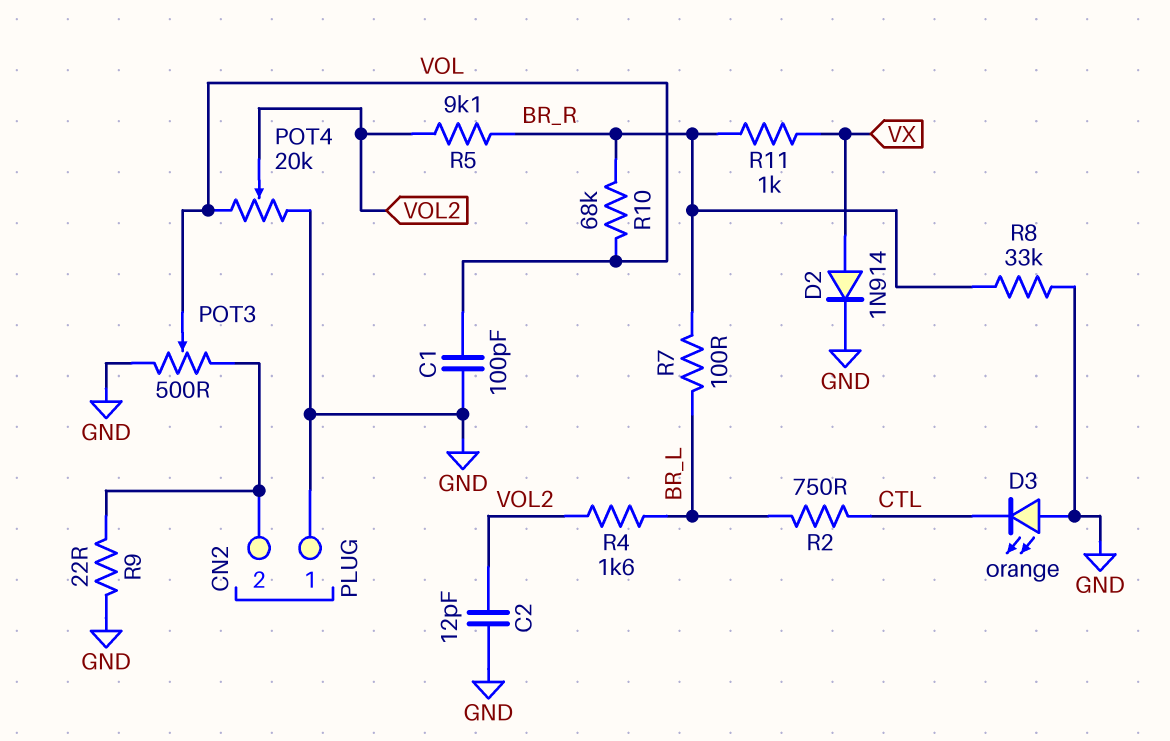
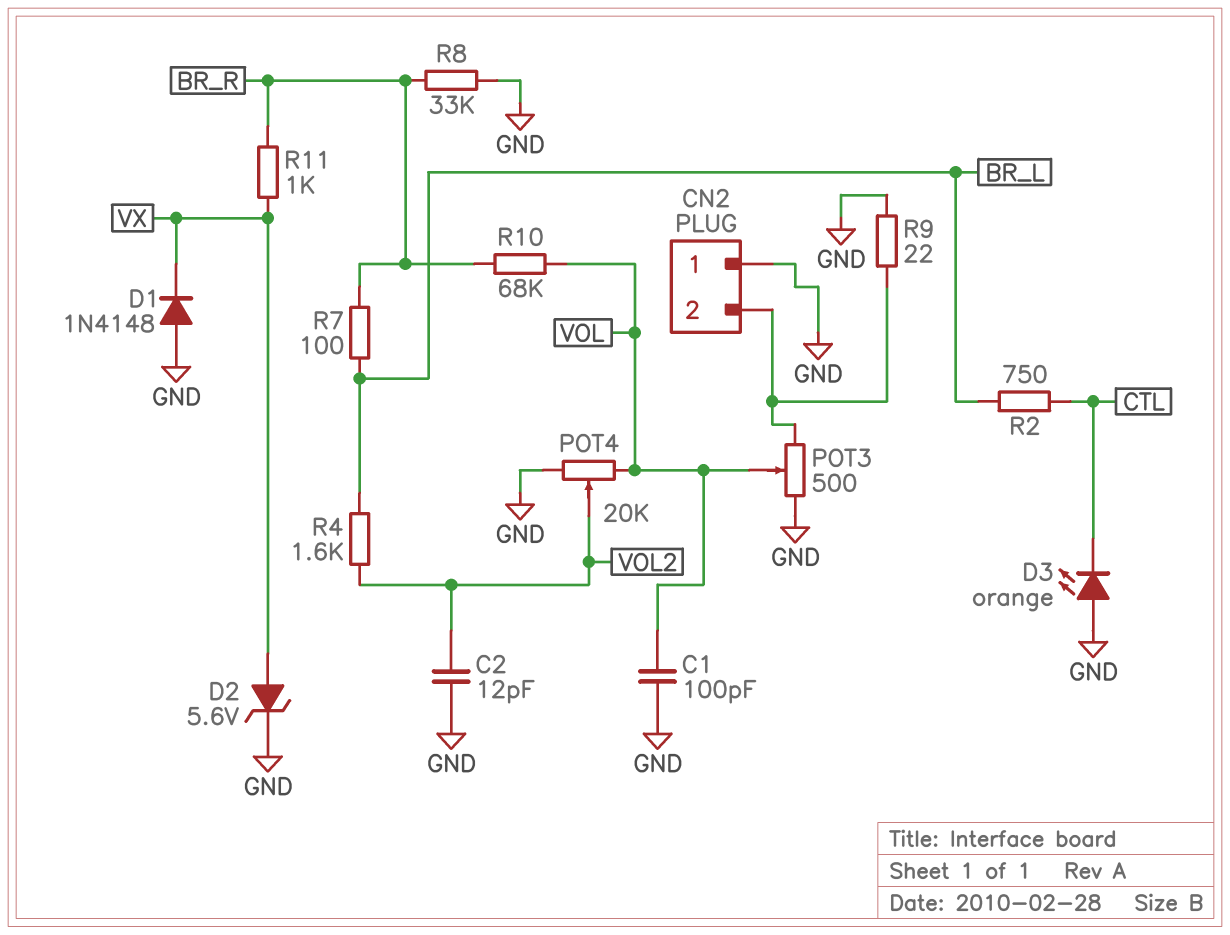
D1: none -> diode 1N4148 (A GND, K VX)
D2: diode 1N914 (A VX, K GND) -> zener 5.6V (A VX, K GND)
R5: 9.1k (BR_R, VOL2) -> none

